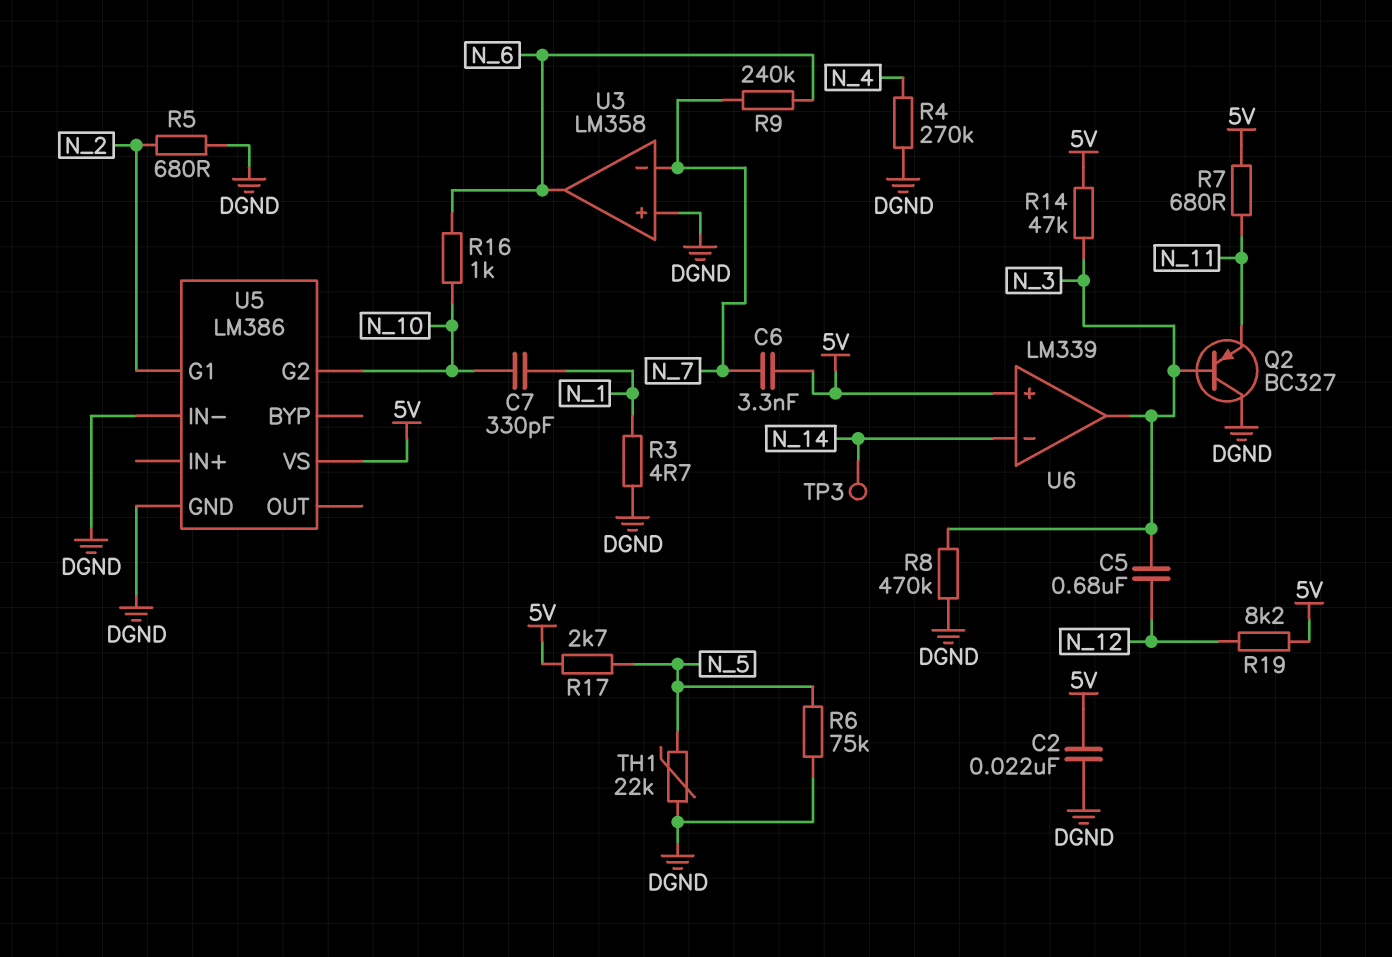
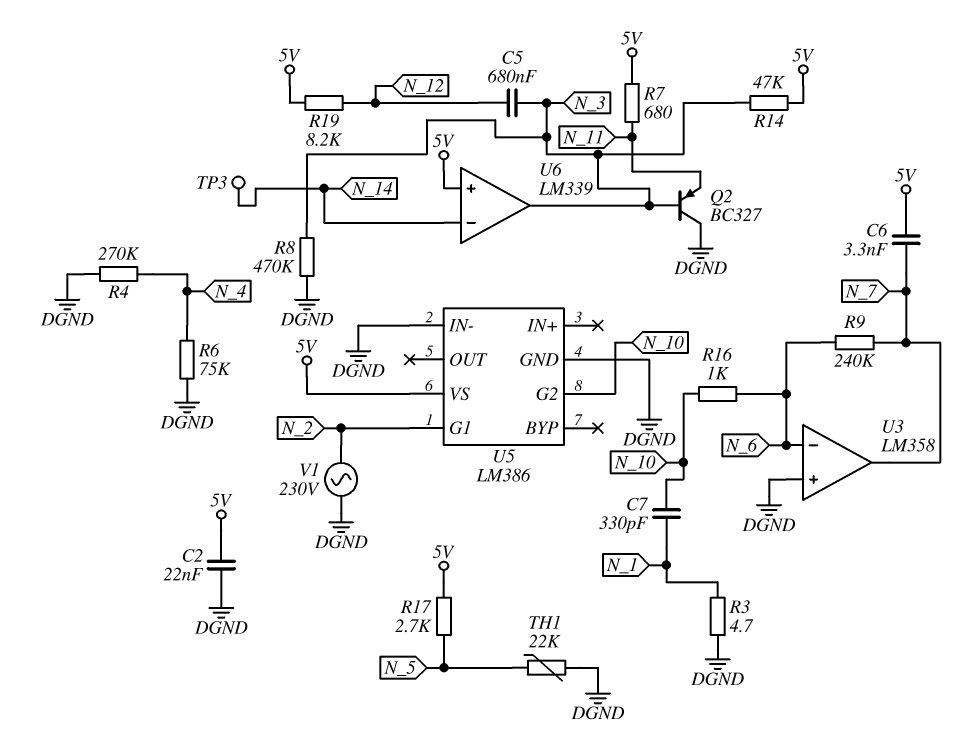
R5: 680 (DGND, N_2) -> none
R6: 75k (DGND, N_5) -> 75k (DGND, N_4)
U3 pin in-: N_7 -> N_6
U3 pin out: N_6 -> N_7
V1: none -> AC 230V (DGND, N_2)

